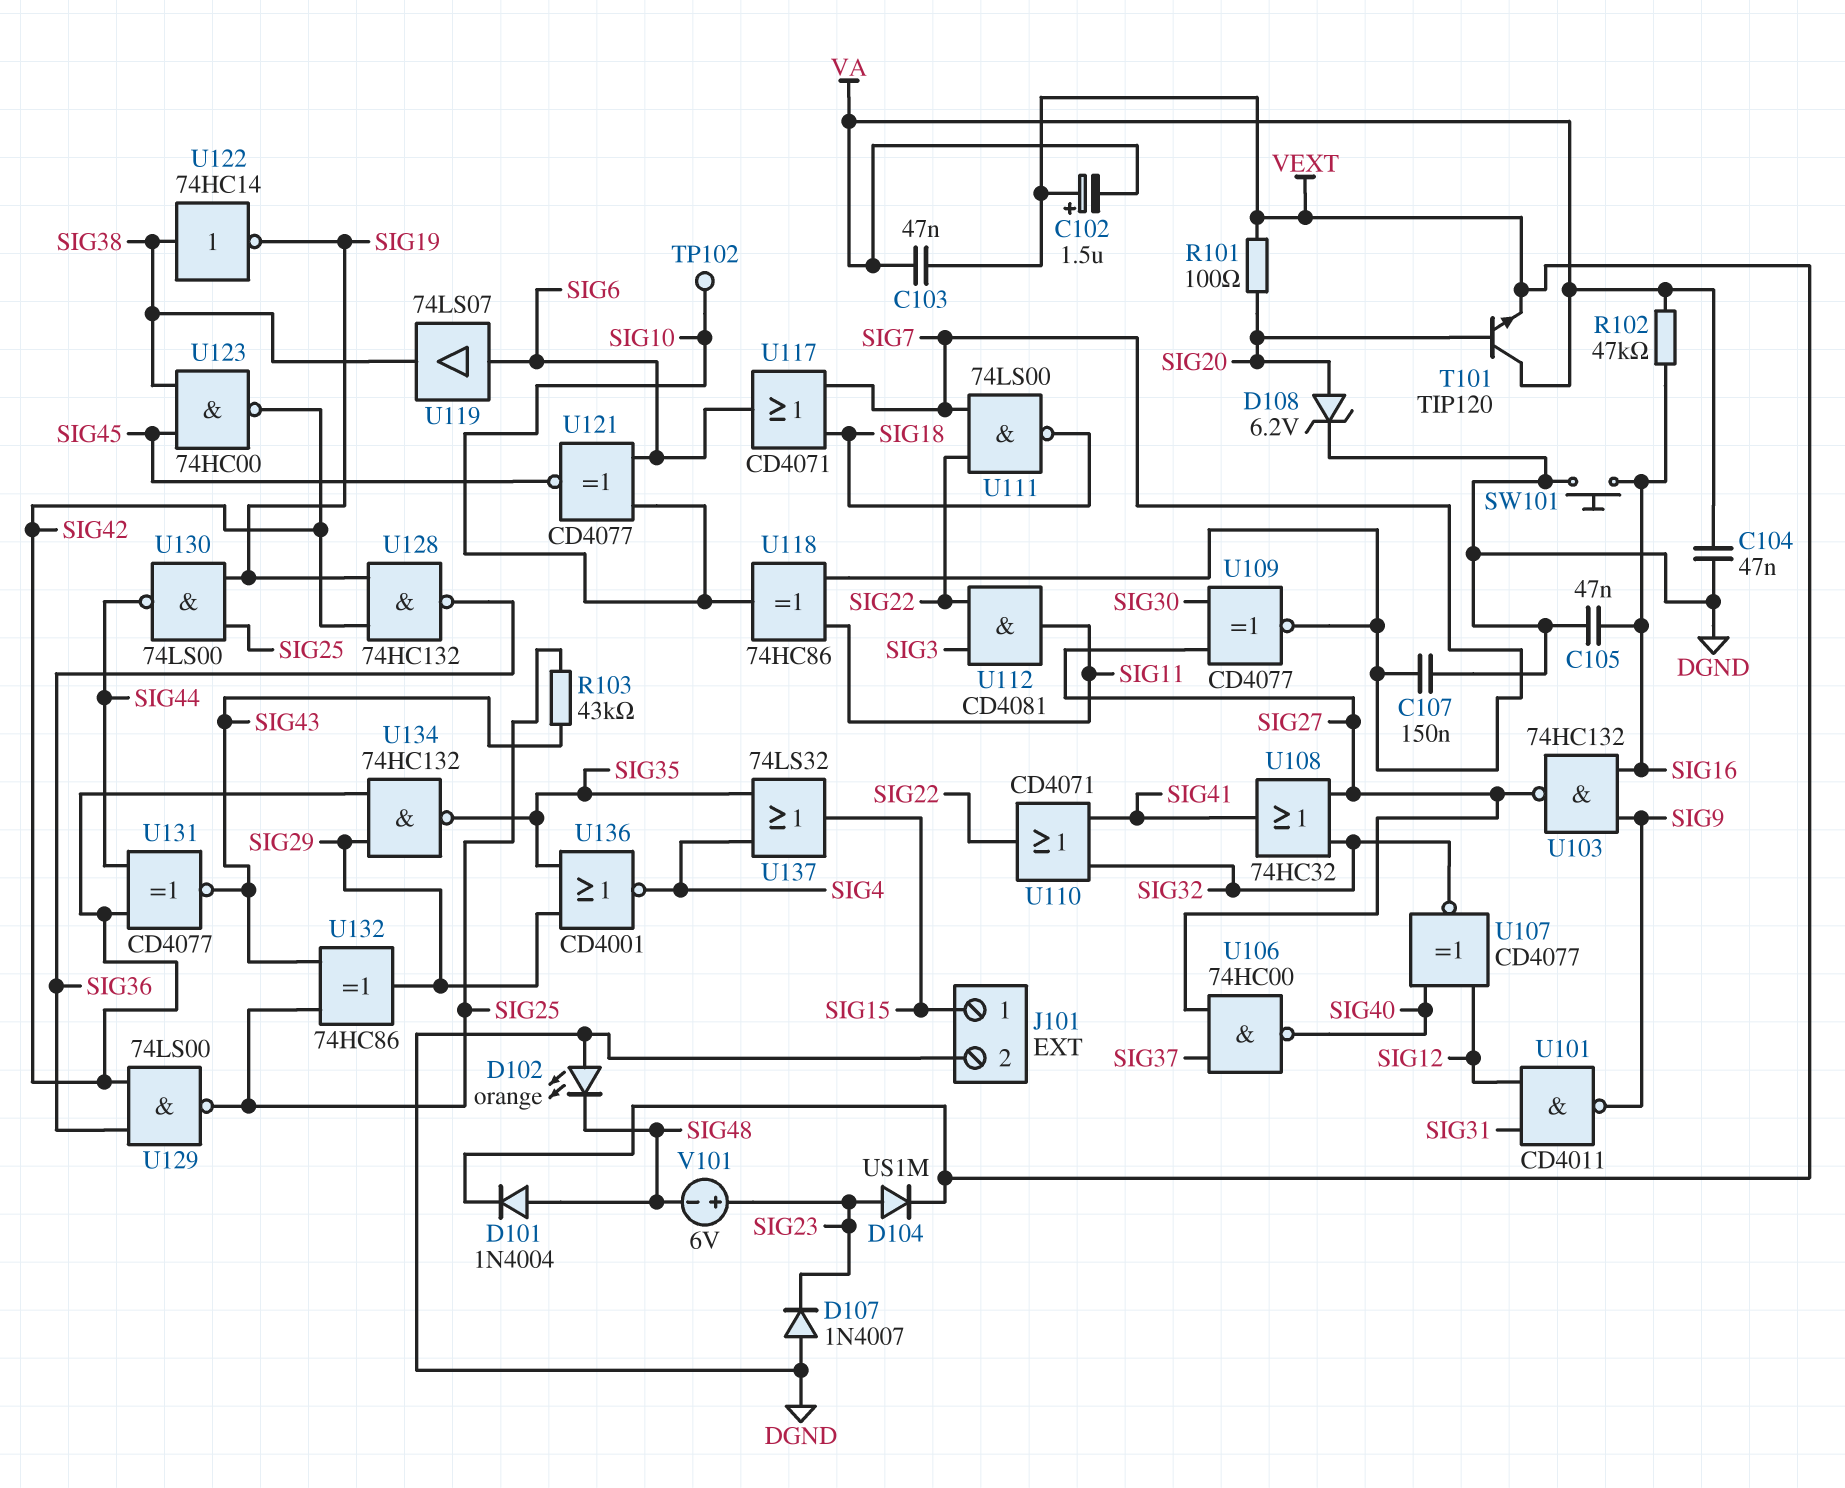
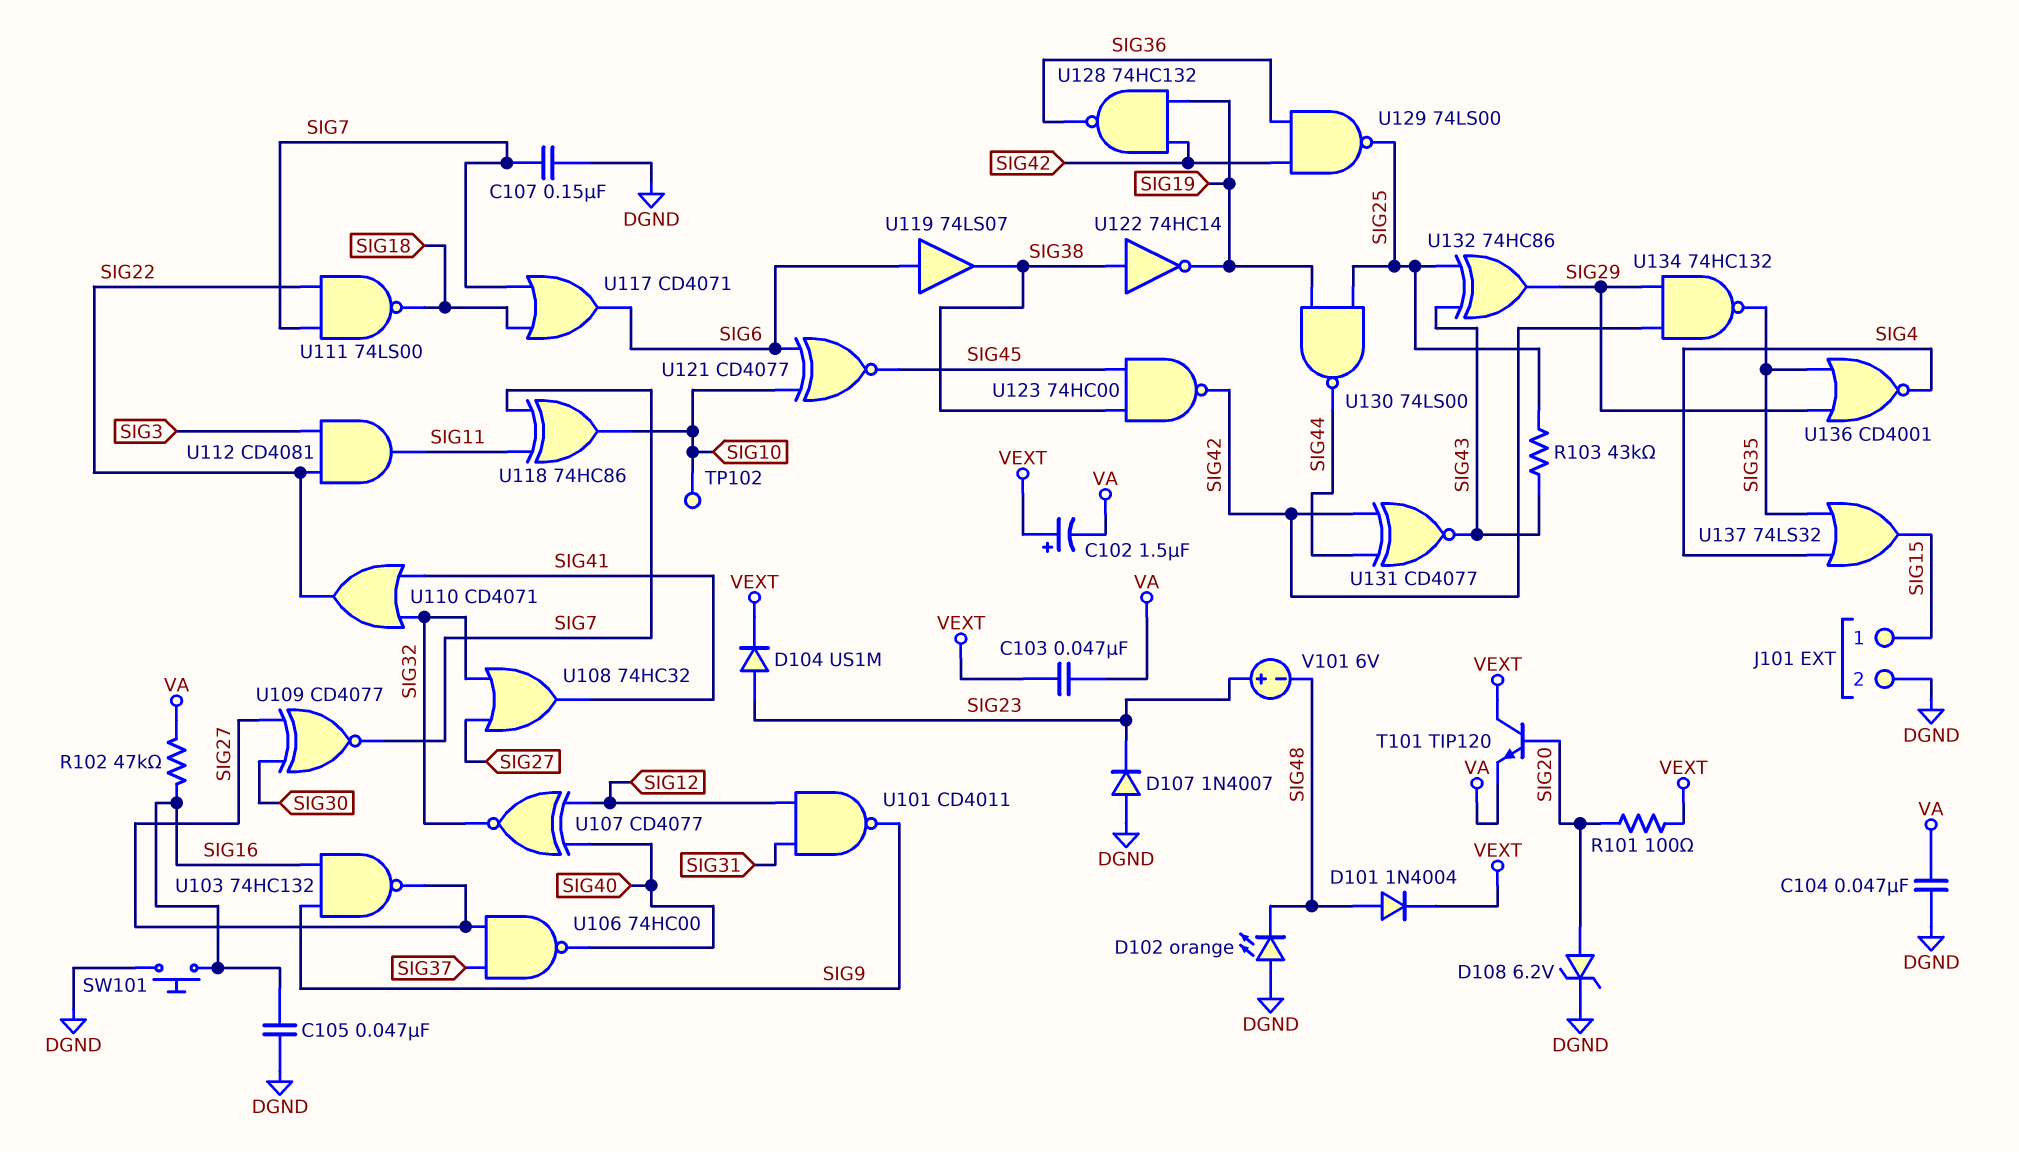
T101: NPN TIP120 (B SIG20, C VA, E VEXT) -> NPN TIP120 (B SIG20, C VEXT, E VA)

